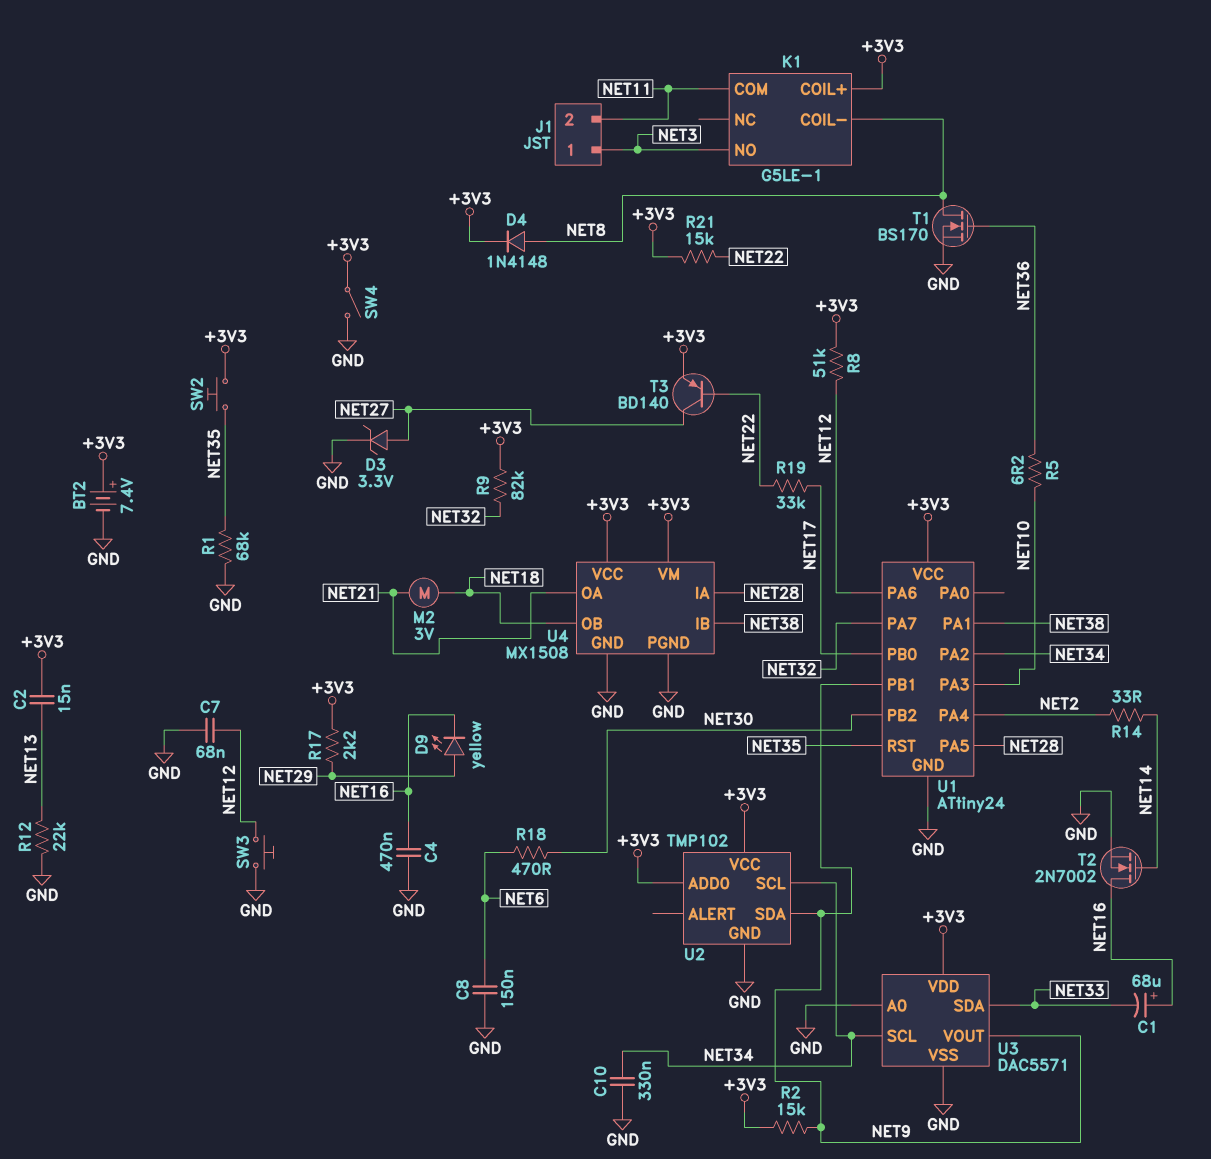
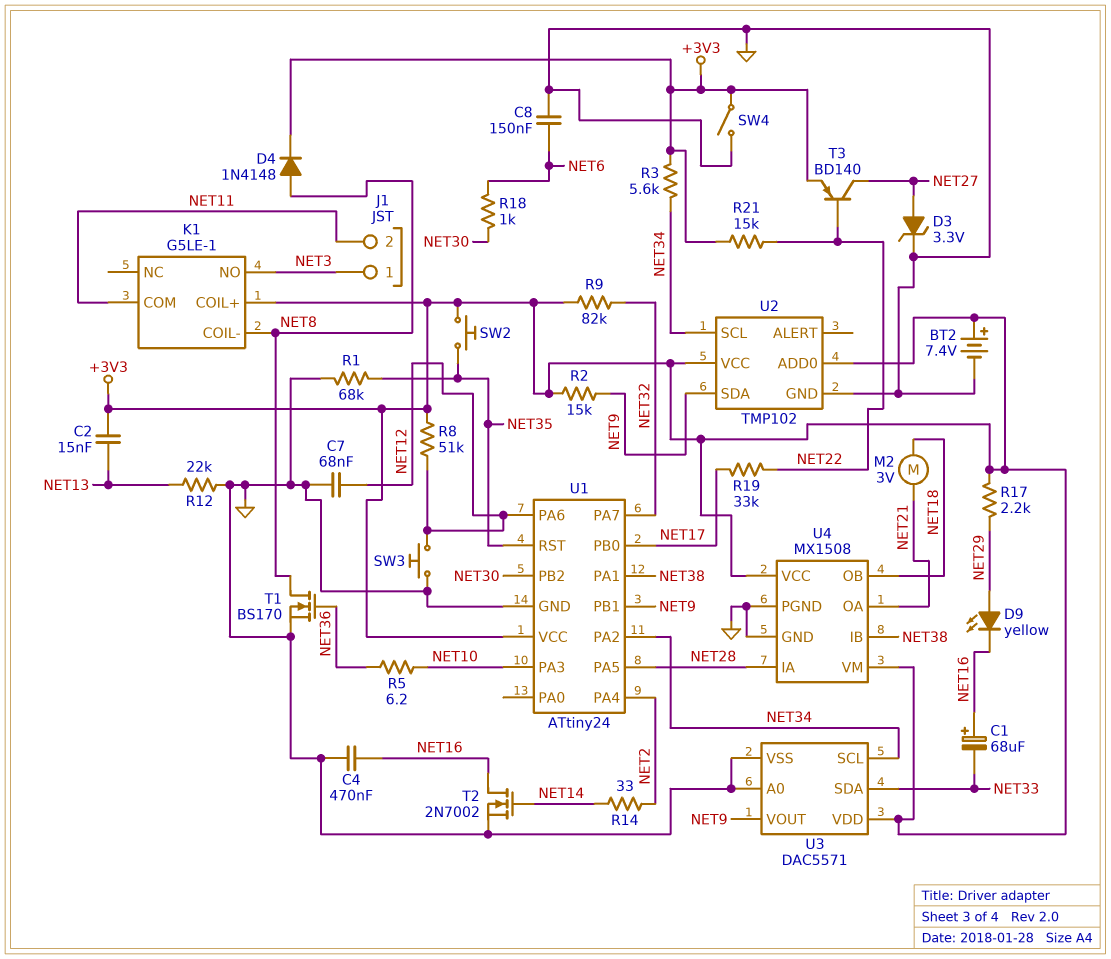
C10: 330nF (GND, NET34) -> none
R3: none -> 5.6k (+3V3, NET34)
R18: 470 (NET6, NET30) -> 1k (NET6, NET30)

